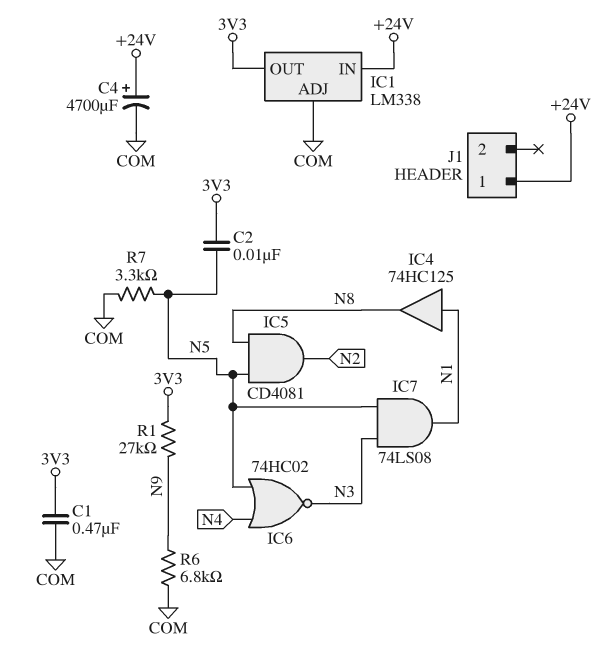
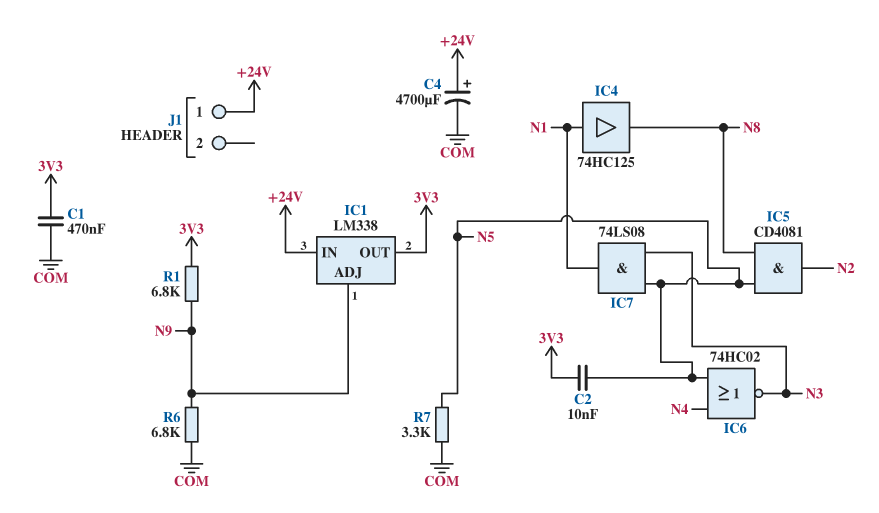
IC1 pin ADJ: COM -> N9
R1: 27k (3V3, N9) -> 6.8k (3V3, N9)

